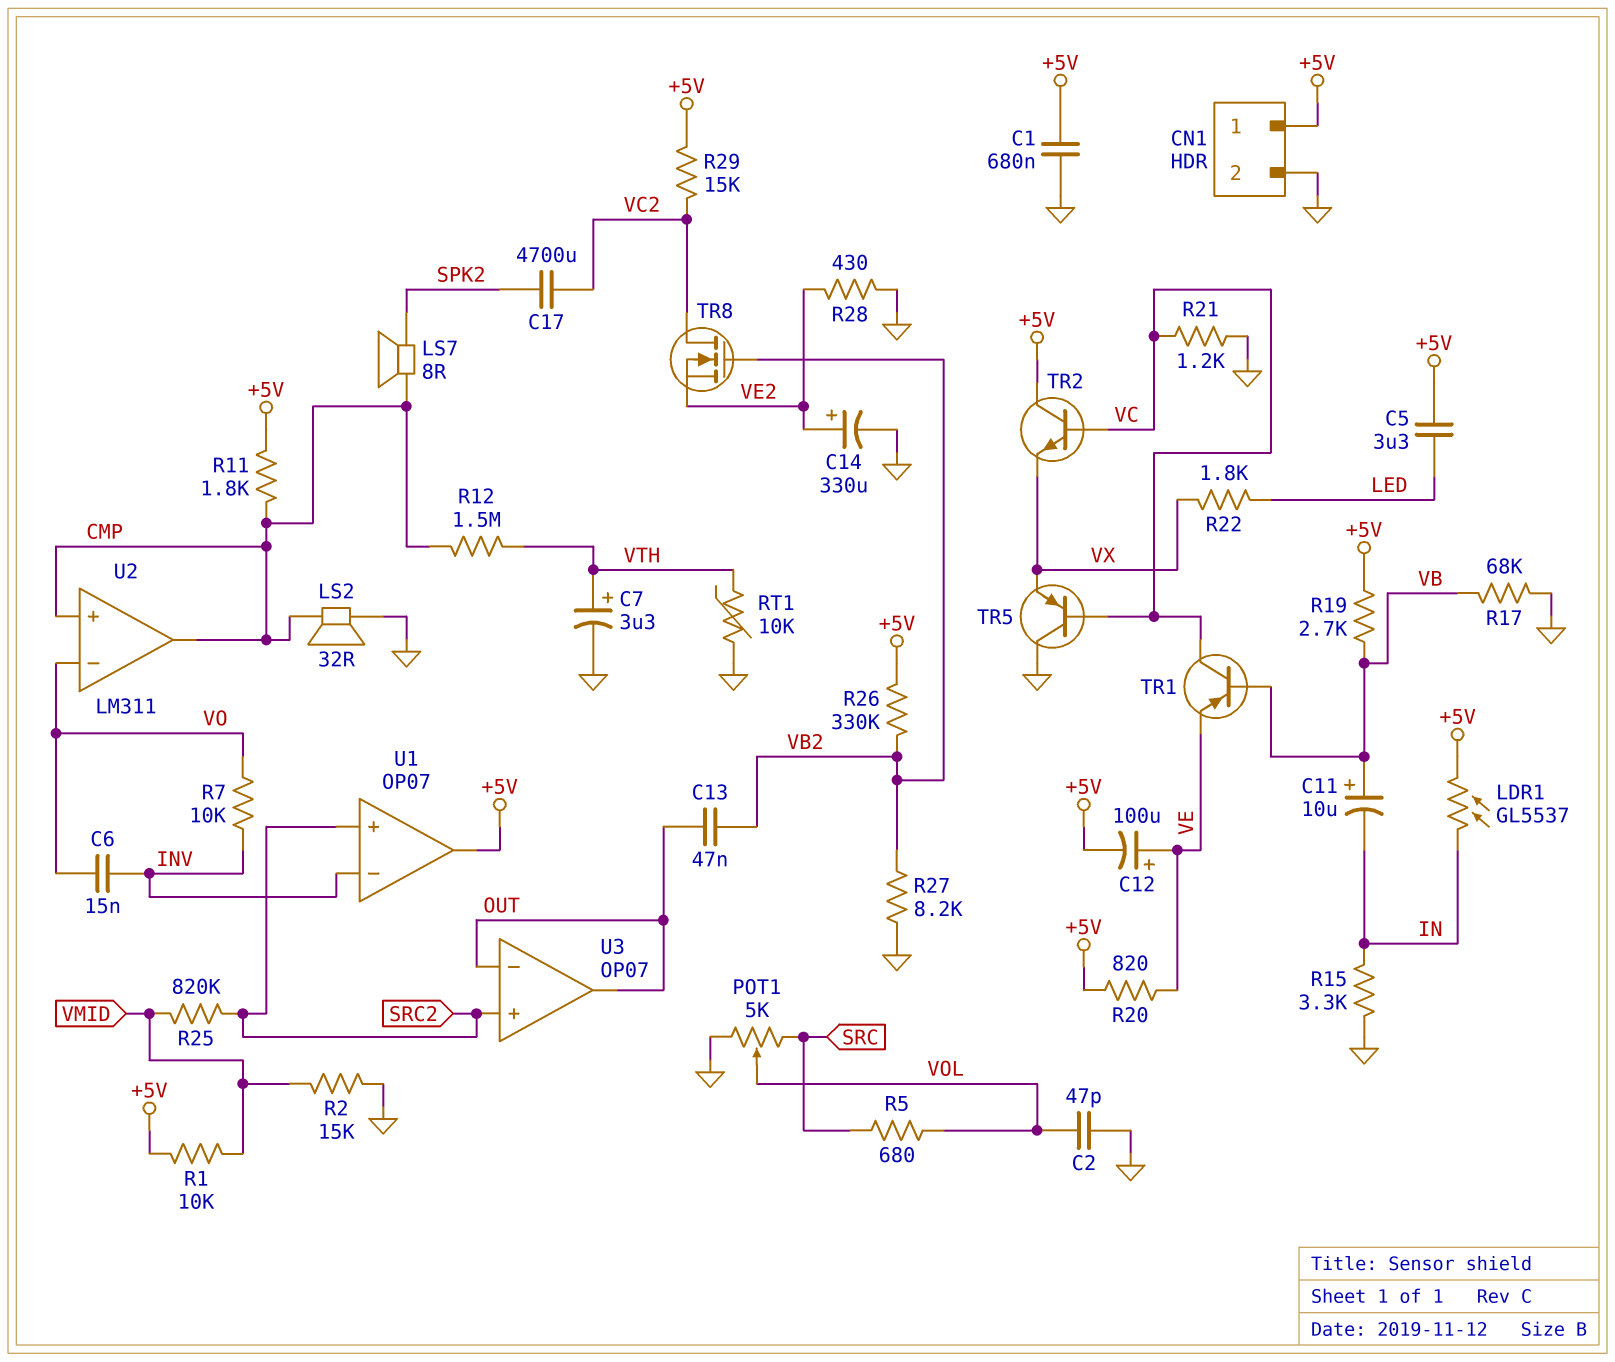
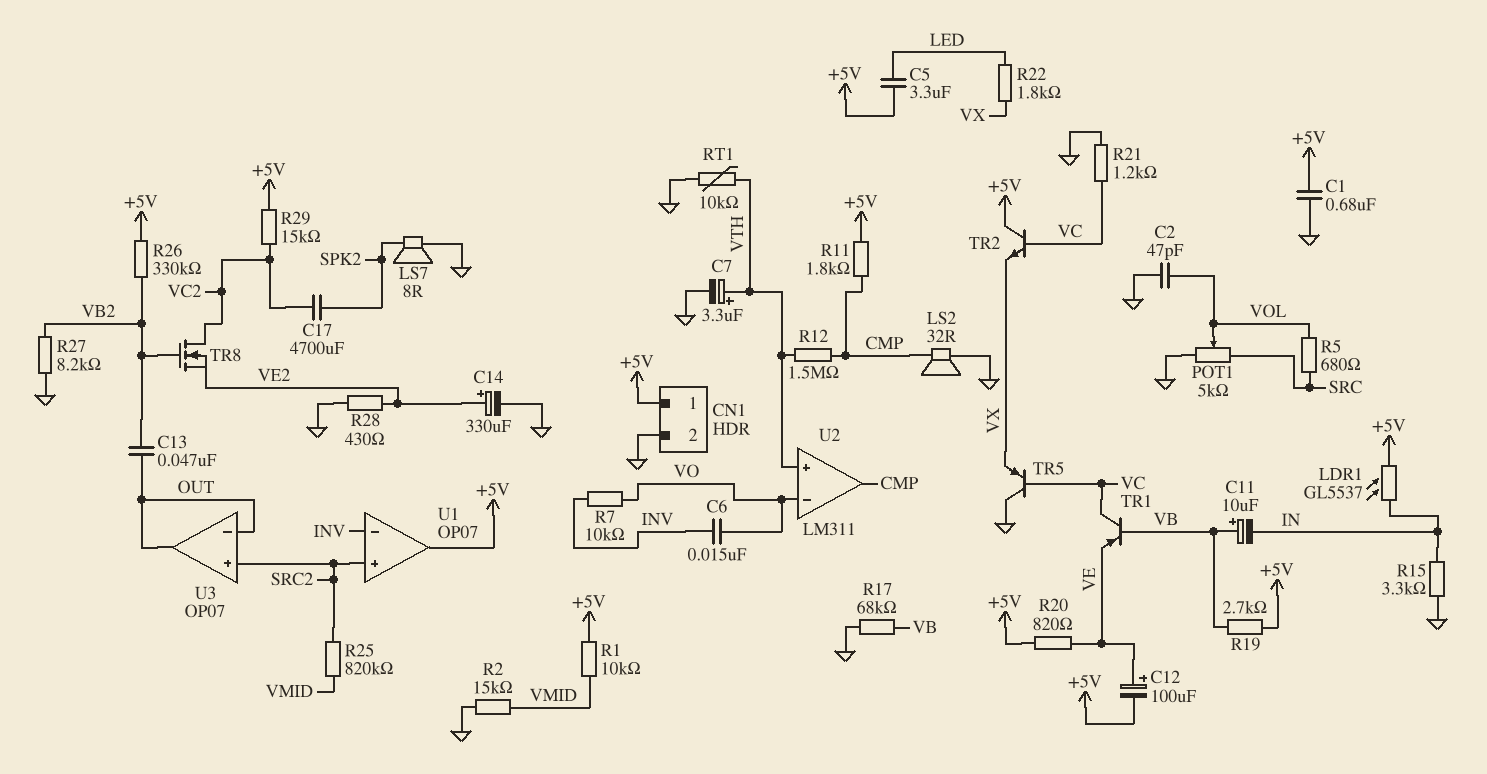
LS7: speaker 8R (CMP, SPK2) -> speaker 8R (GND, SPK2)
U2 pin in+: CMP -> VTH

